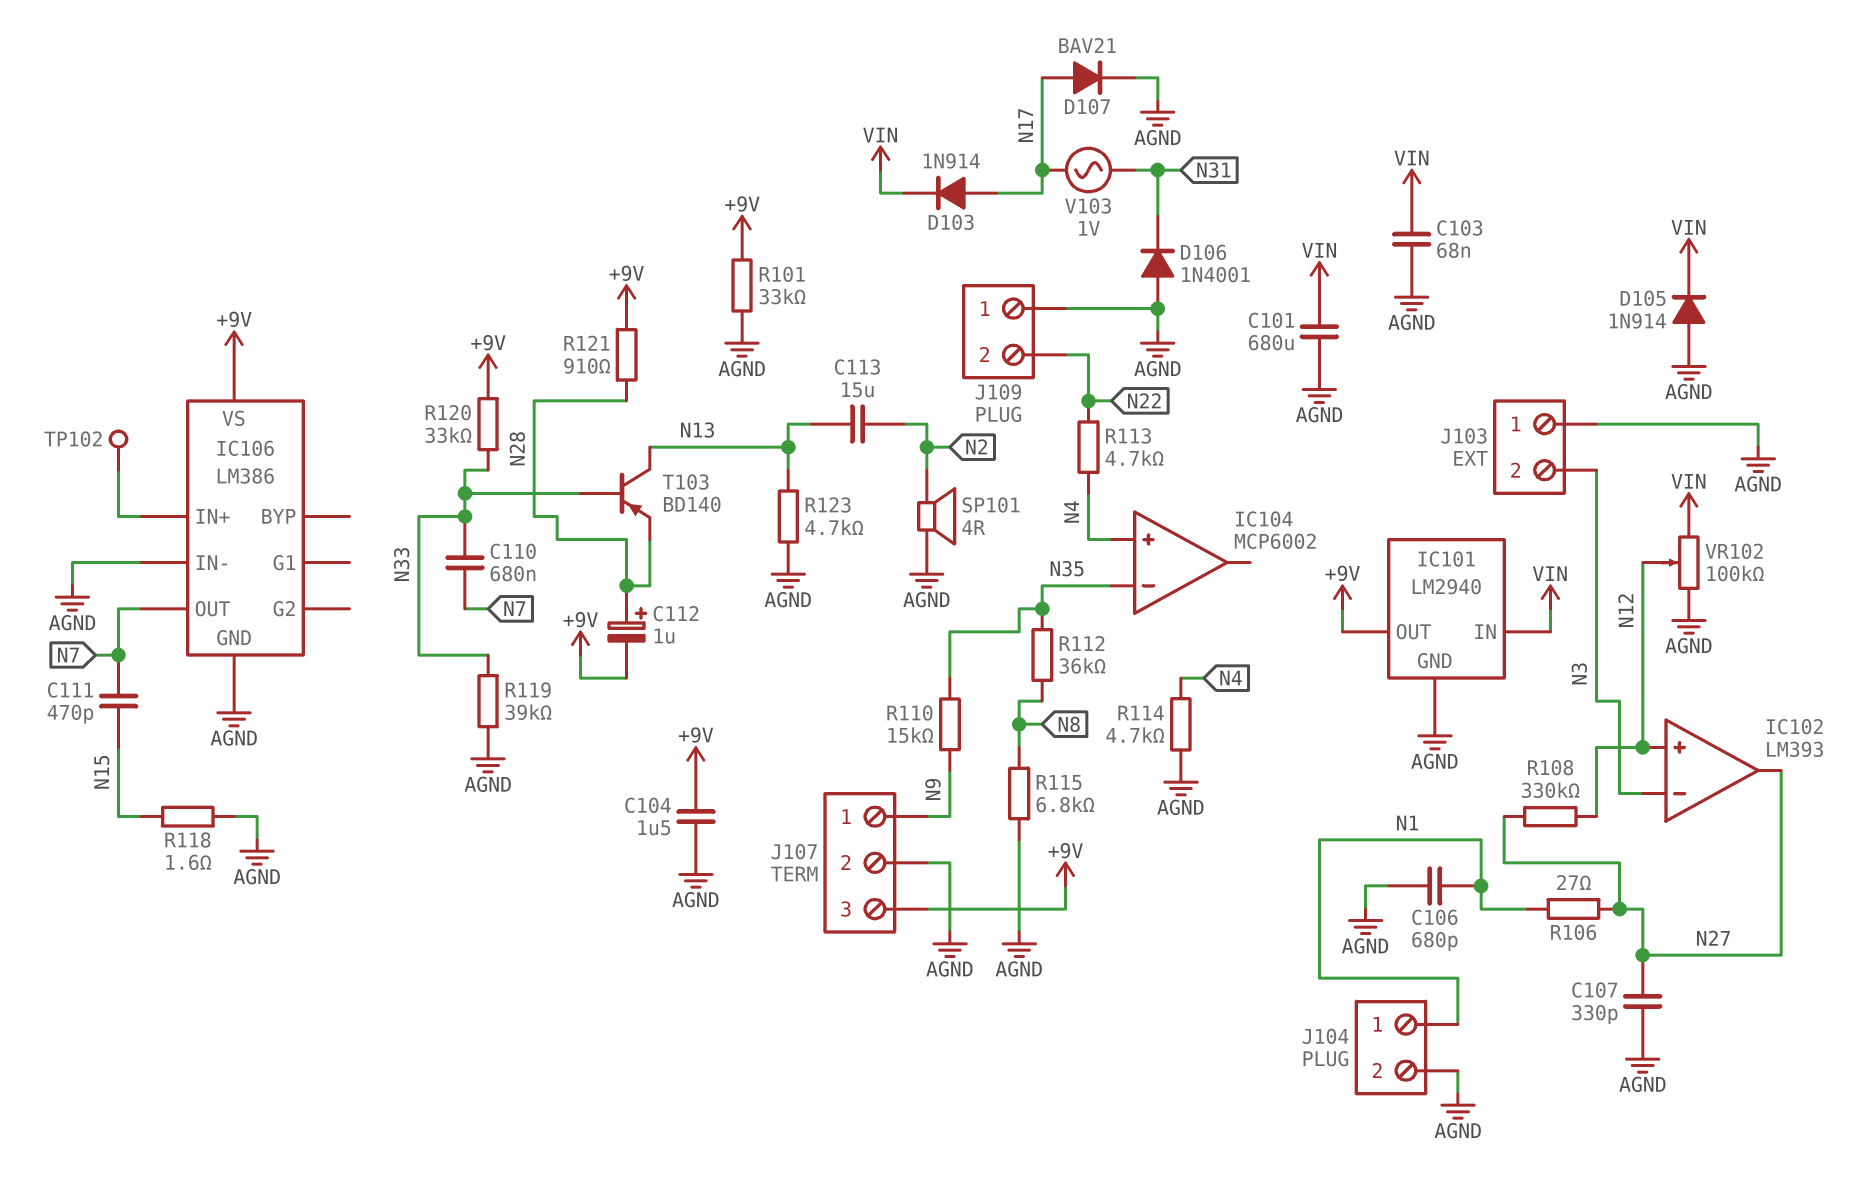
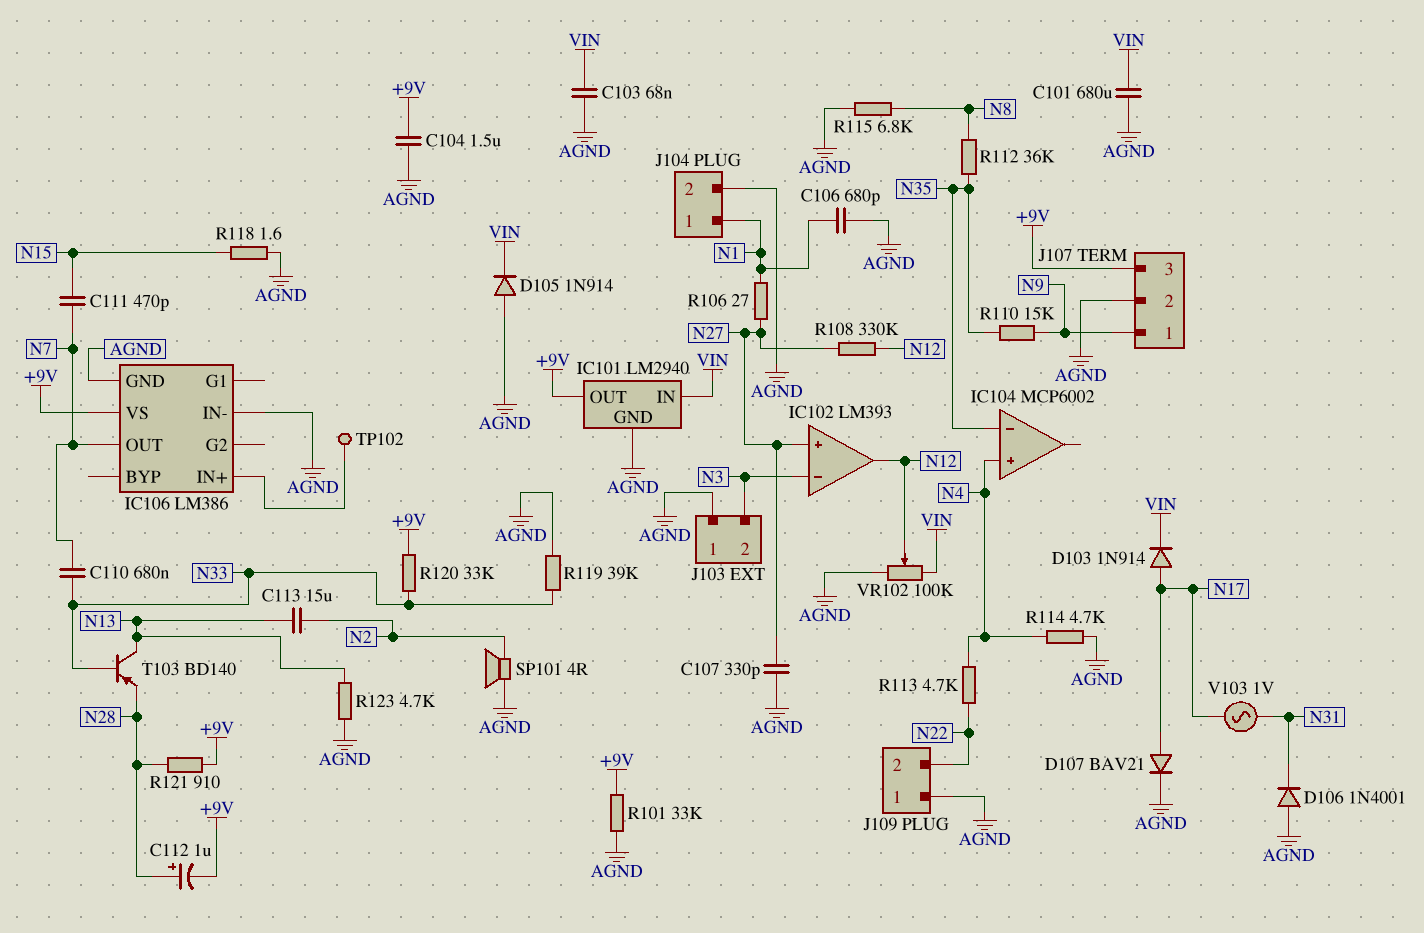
IC102 pin in+: N12 -> N27
IC102 pin out: N27 -> N12

